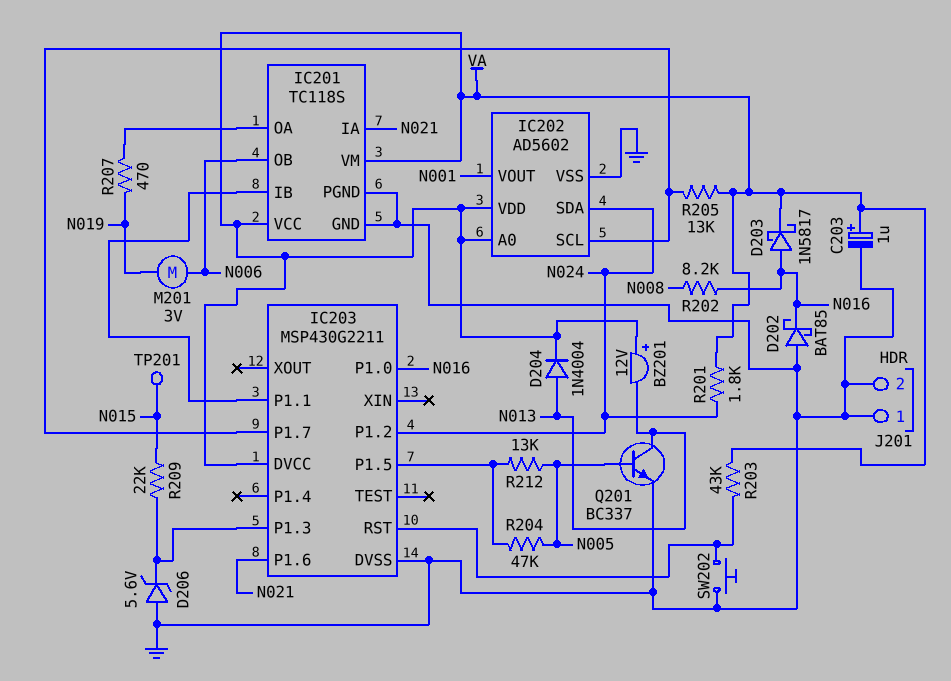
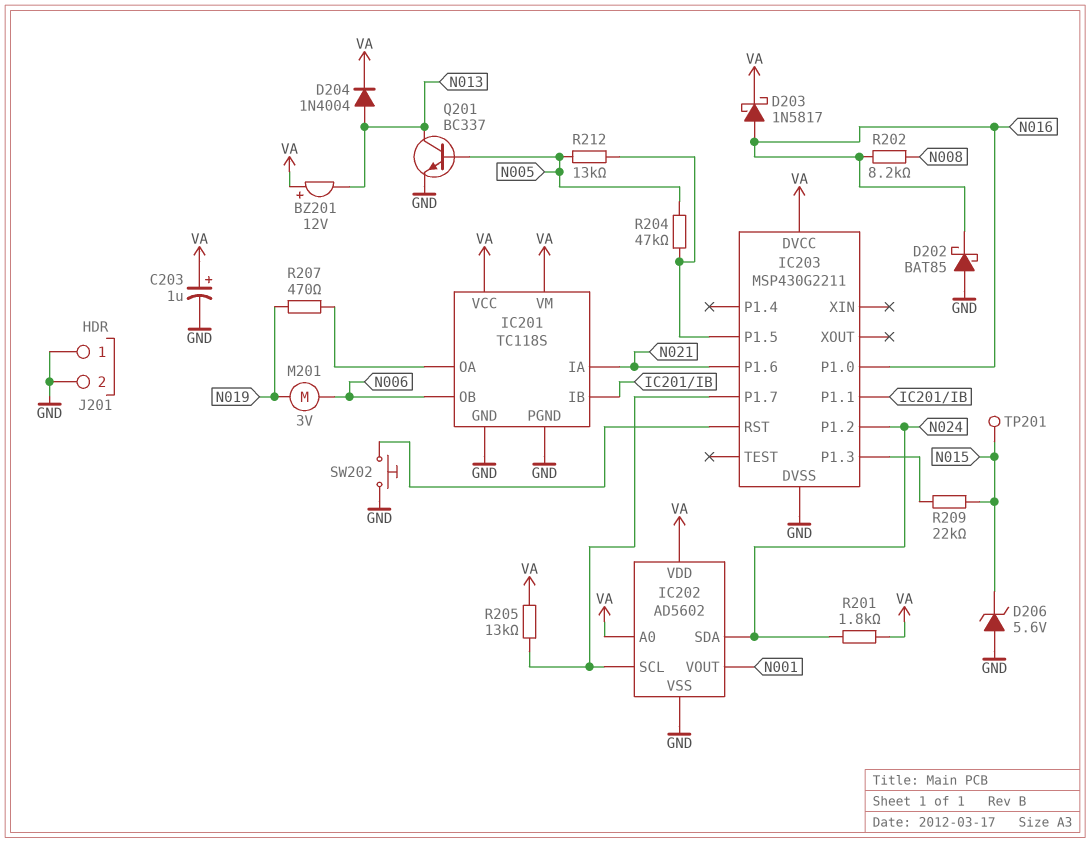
D206: zener 5.6V (A GND, K IC203/P1.3) -> zener 5.6V (A GND, K N015)
R203: 43k (IC203/RST, VA) -> none

